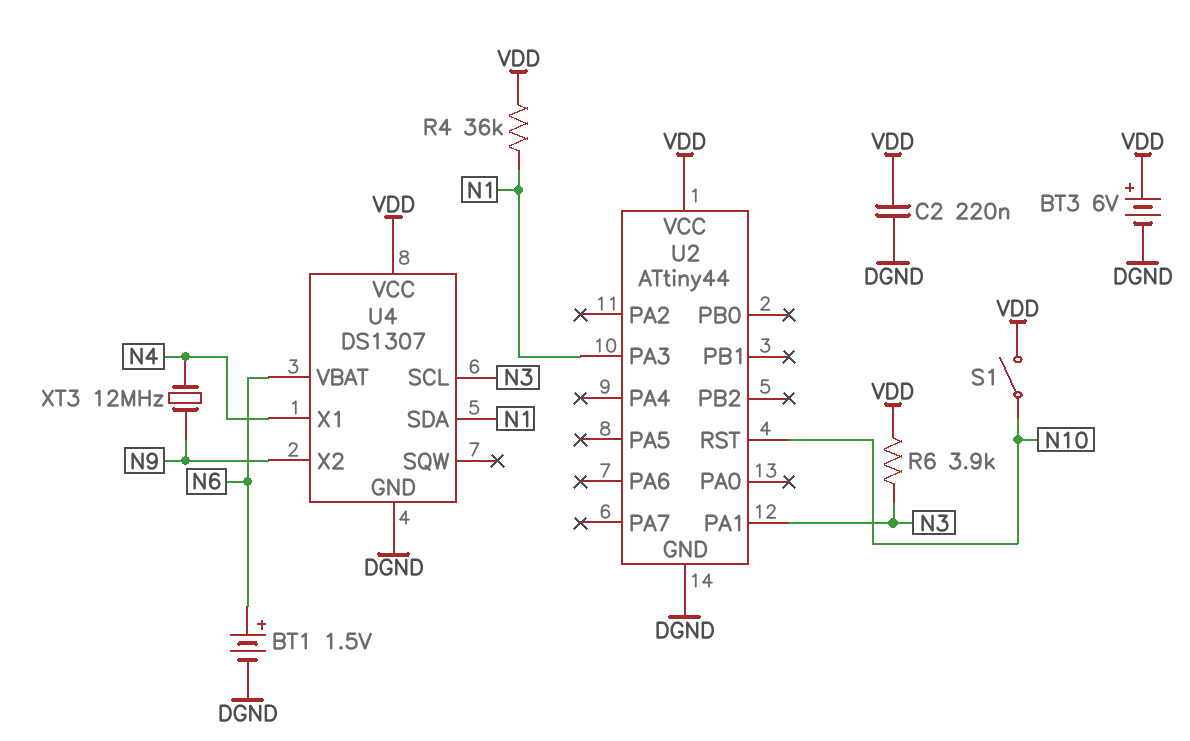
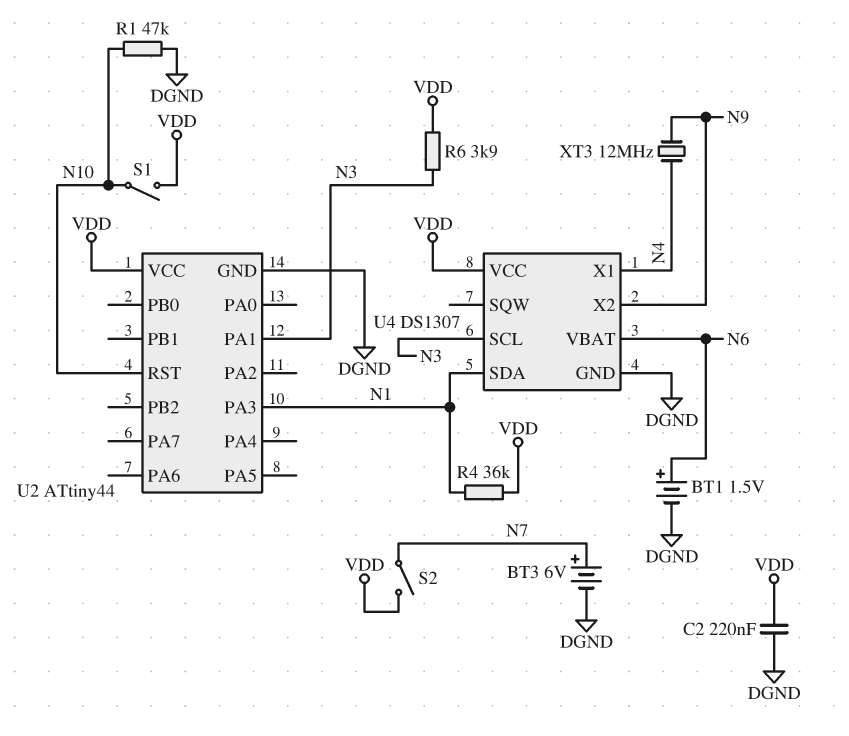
BT3: 6V (plus VDD, minus DGND) -> 6V (plus N7, minus DGND)
R1: none -> 47k (DGND, N10)
S2: none -> switch (N7, VDD)

